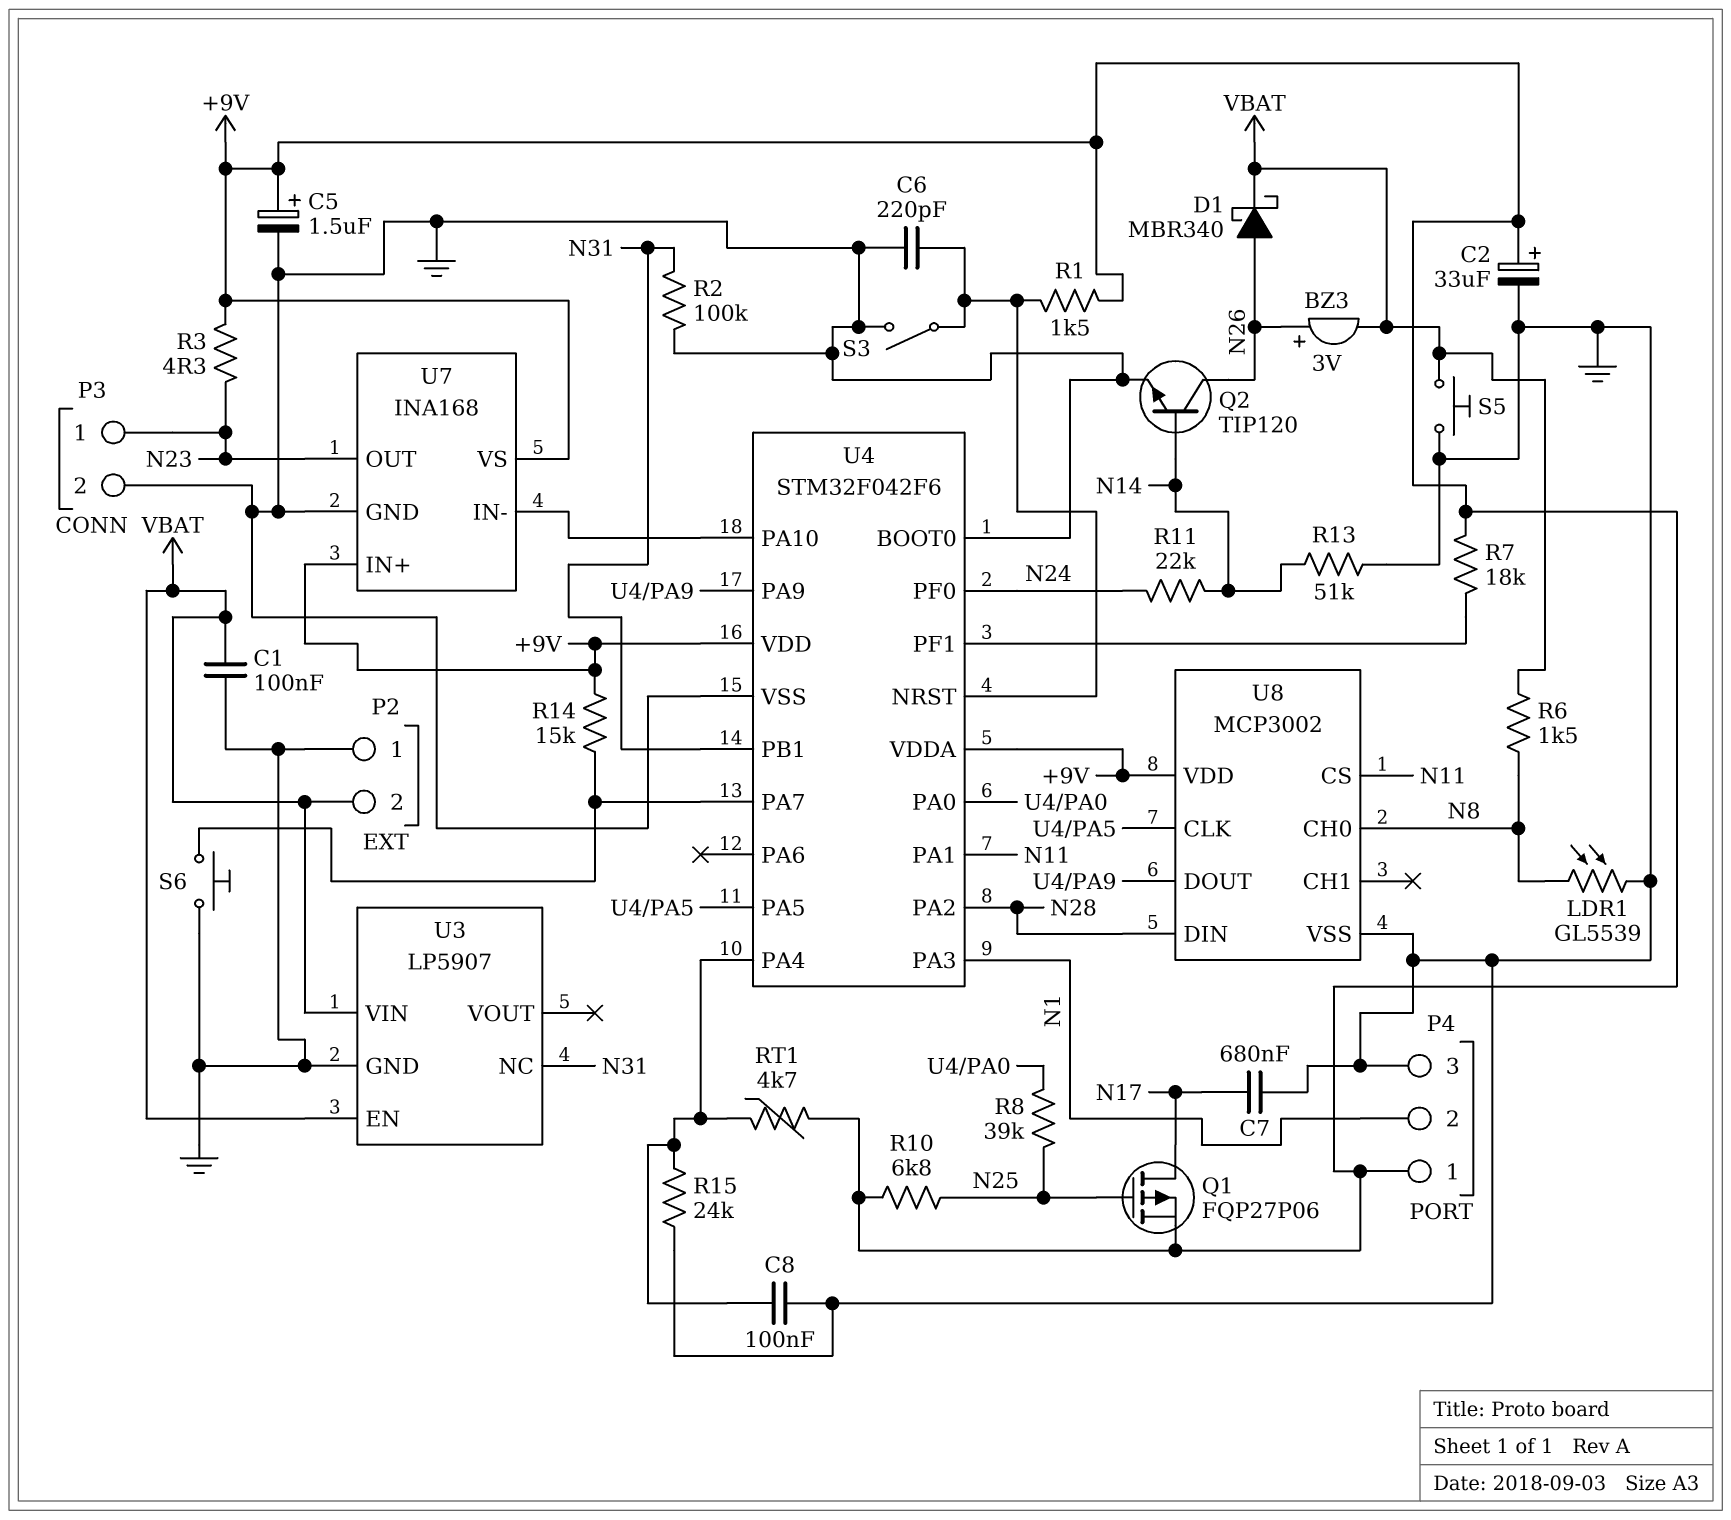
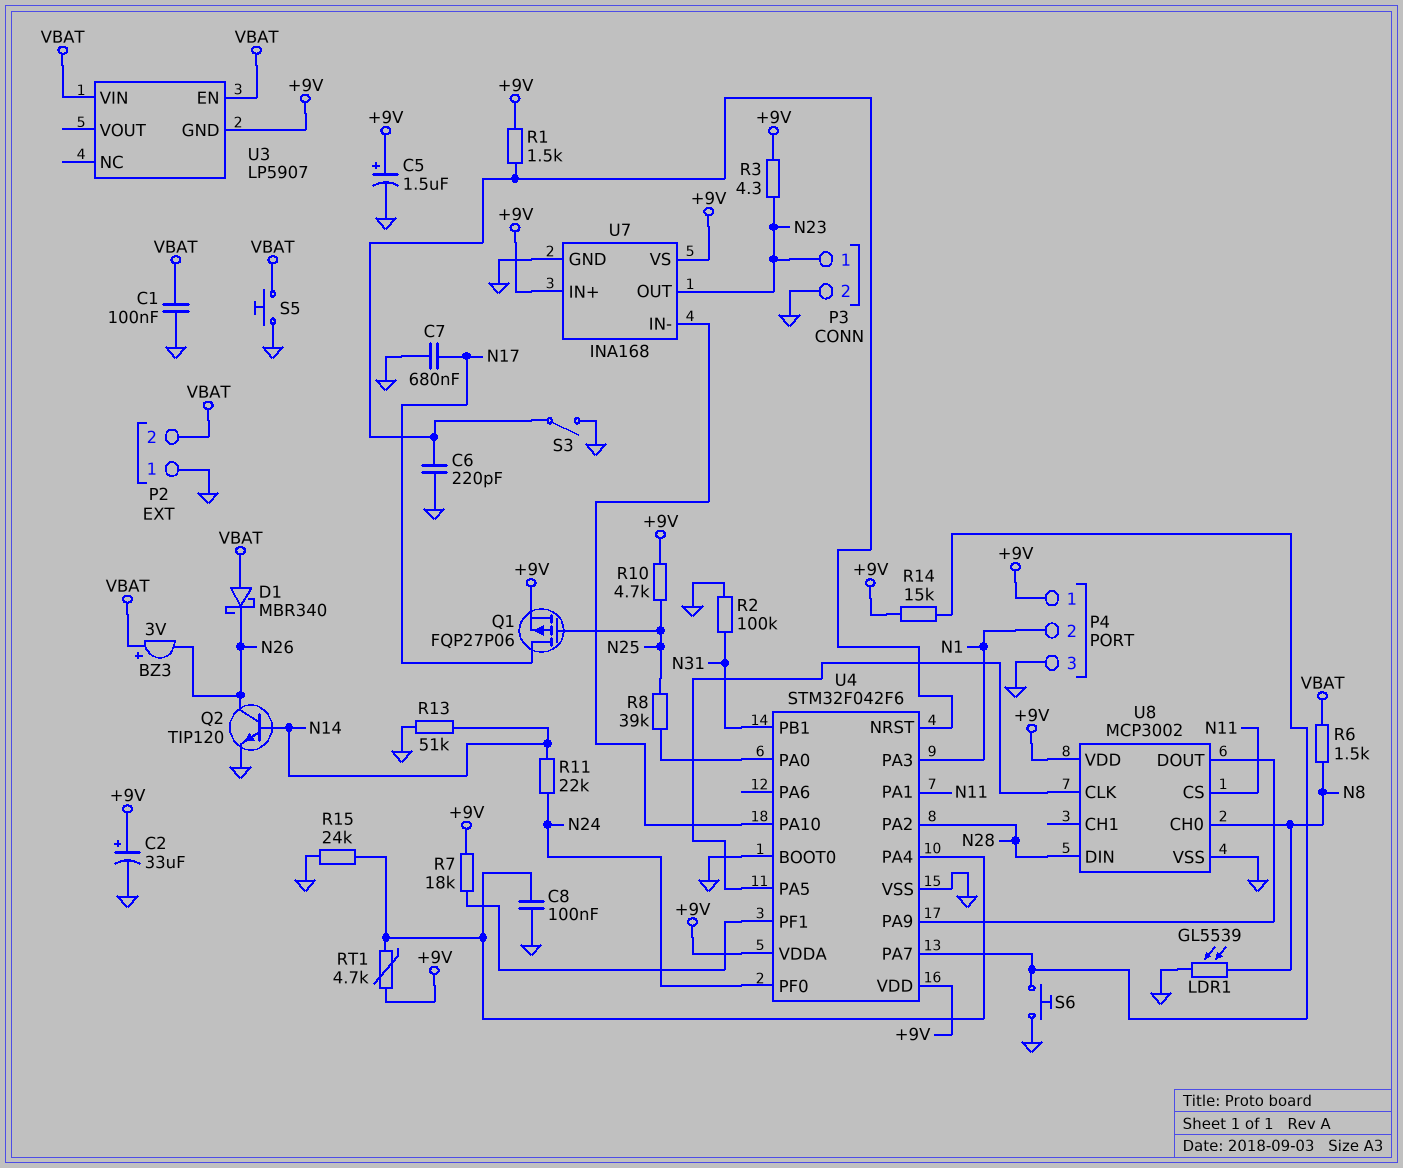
BZ3: buzzer 3V (plus N26, minus VBAT) -> buzzer 3V (plus VBAT, minus N26)
D1: schottky MBR340 (A N26, K VBAT) -> schottky MBR340 (A VBAT, K N26)
R10: 6.8k (+9V, N25) -> 4.7k (+9V, N25)
U3 pin GND: GND -> +9V
U3 pin NC: N31 -> none

